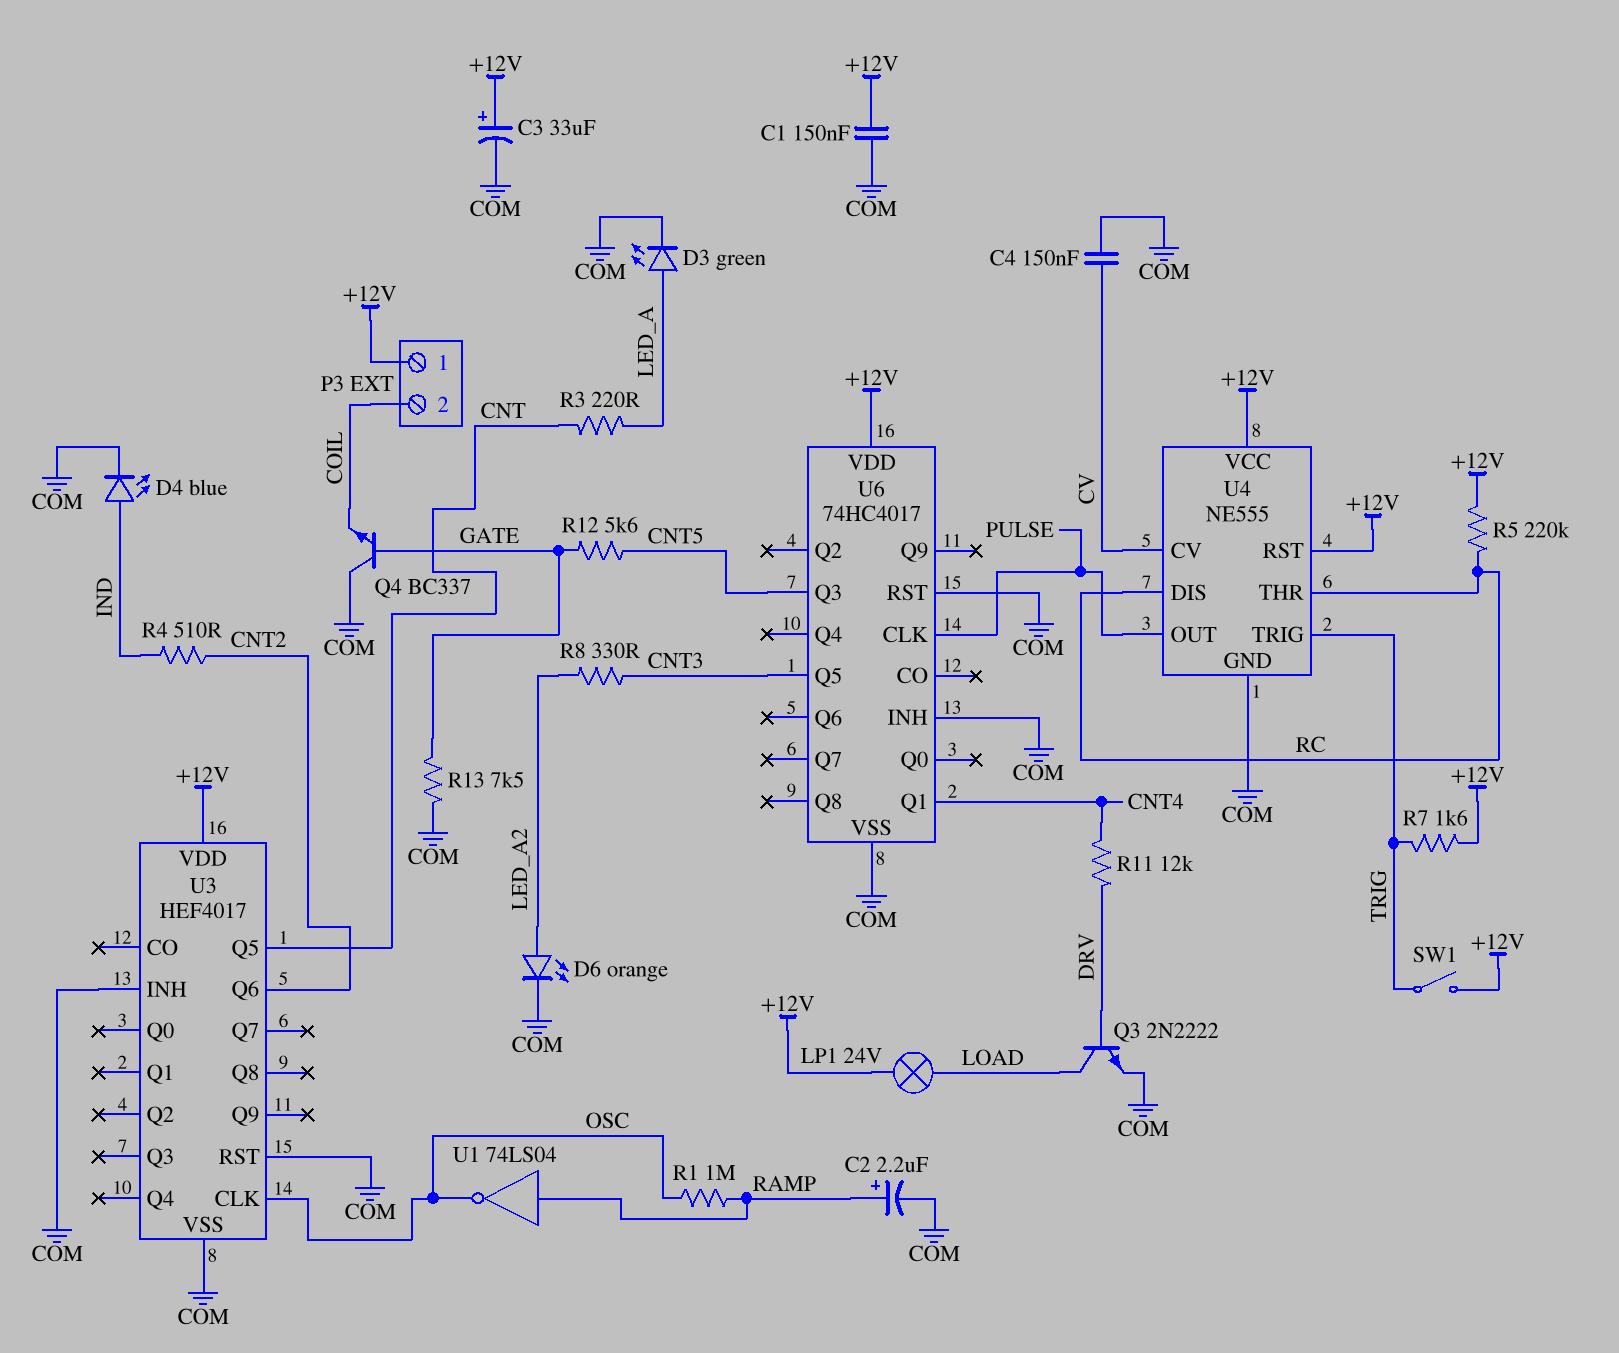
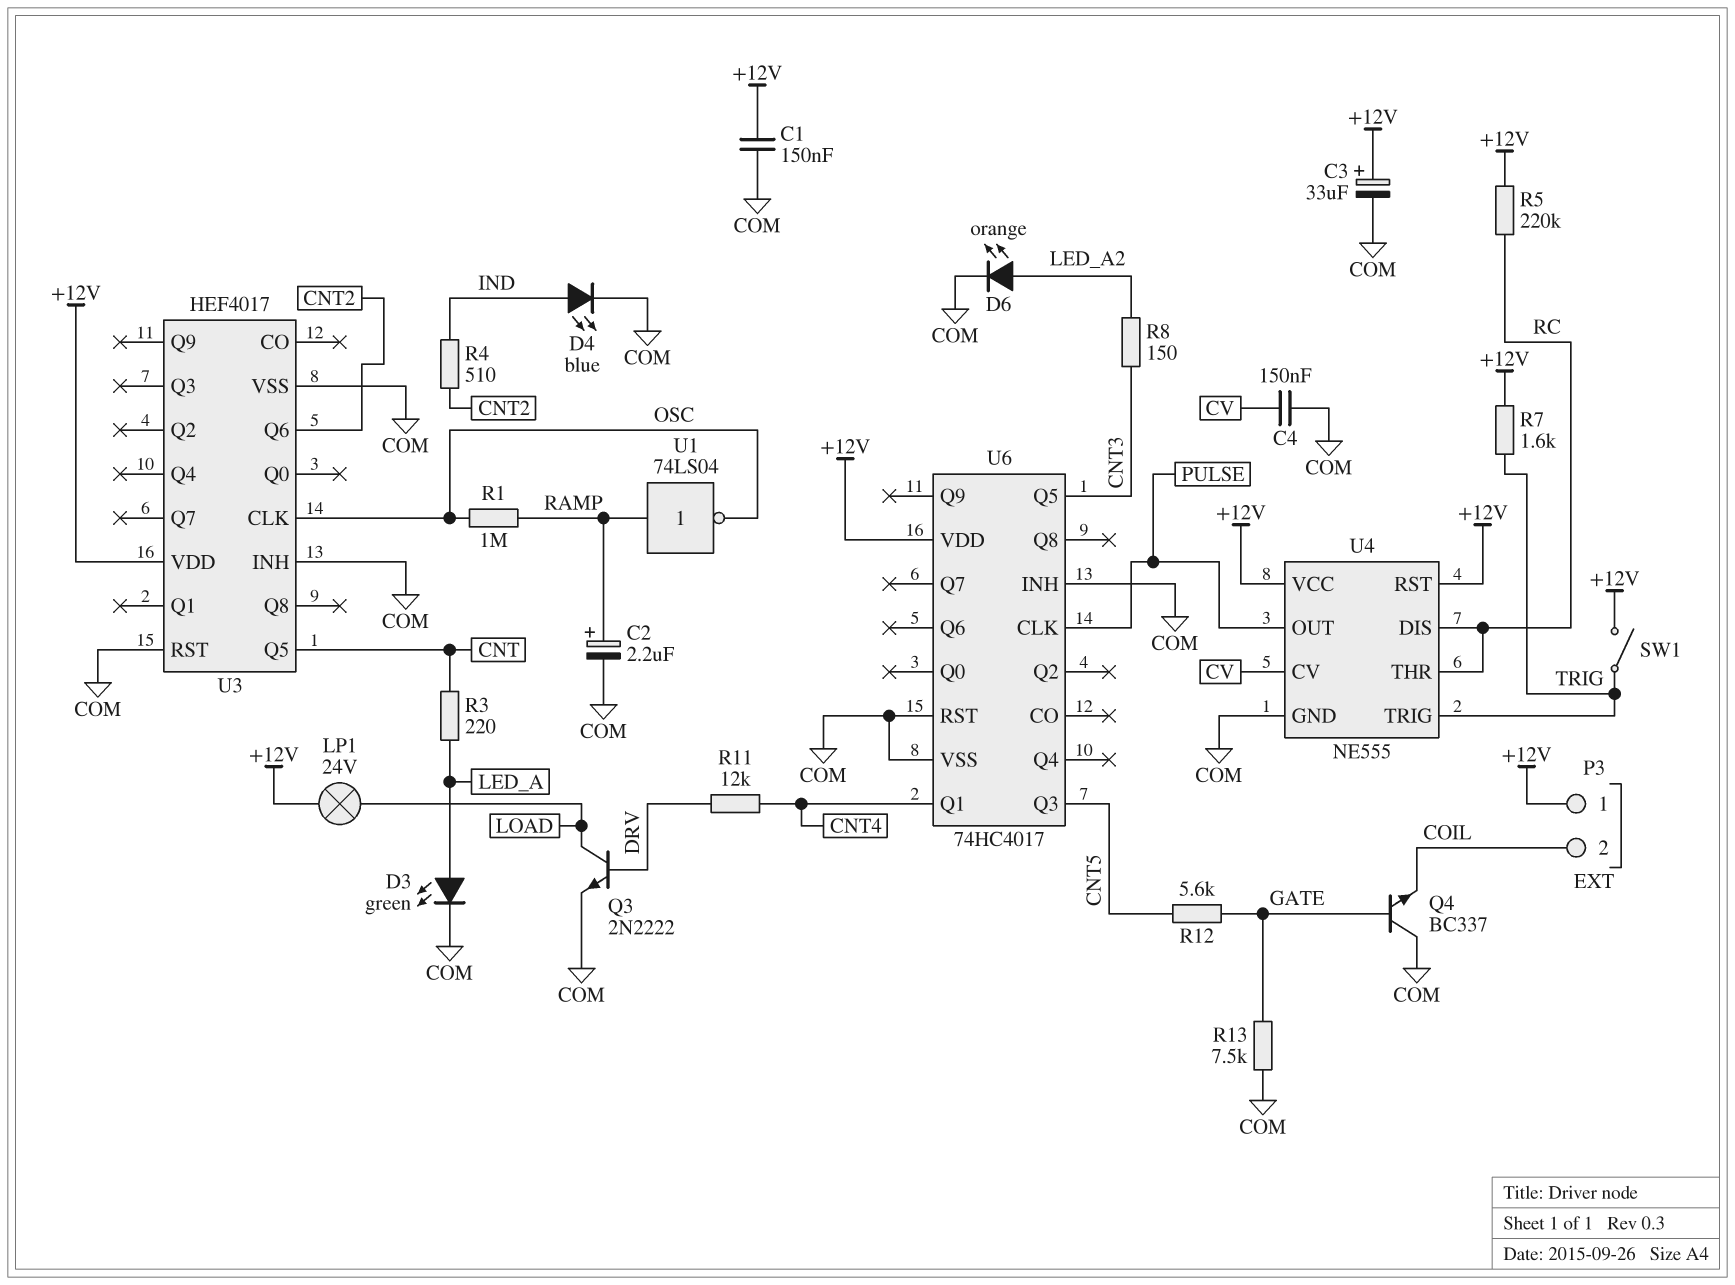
R8: 330 (CNT3, LED_A2) -> 150 (CNT3, LED_A2)

